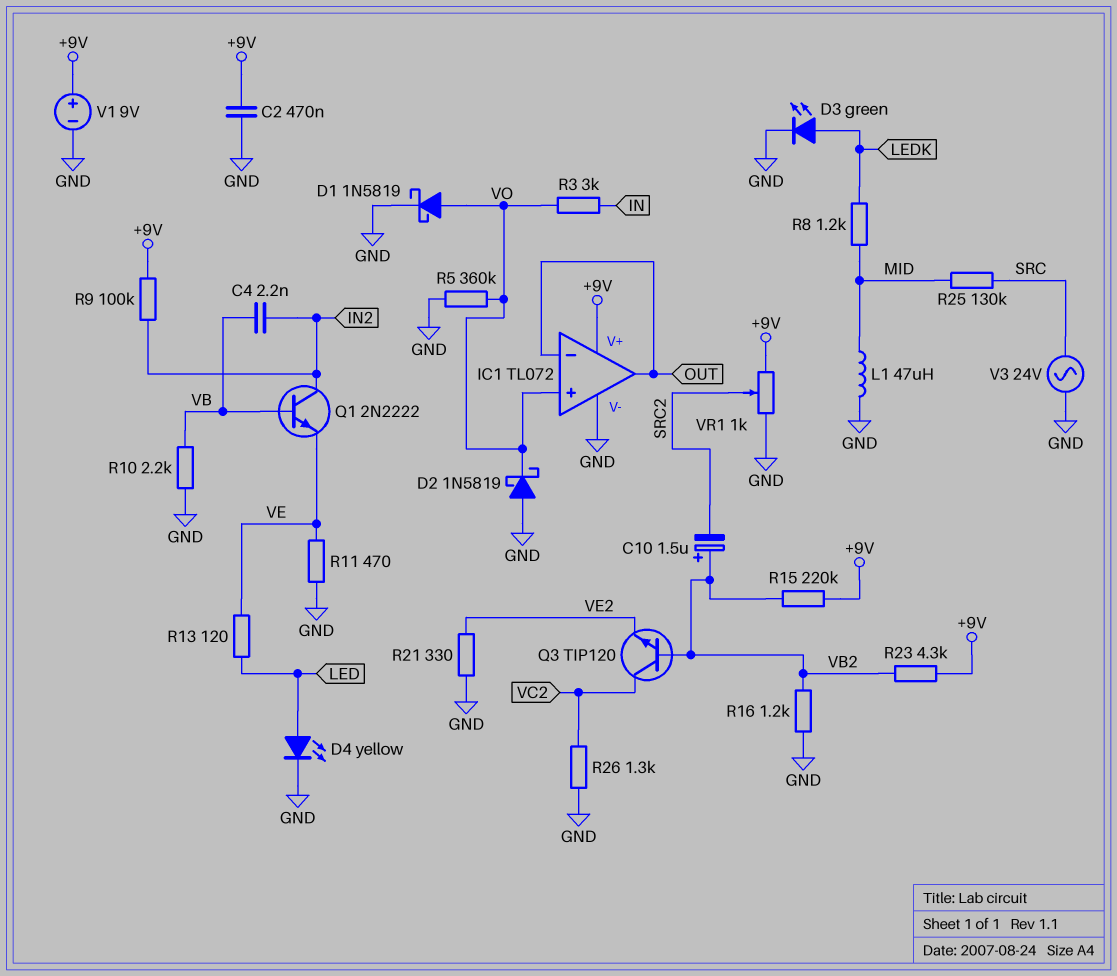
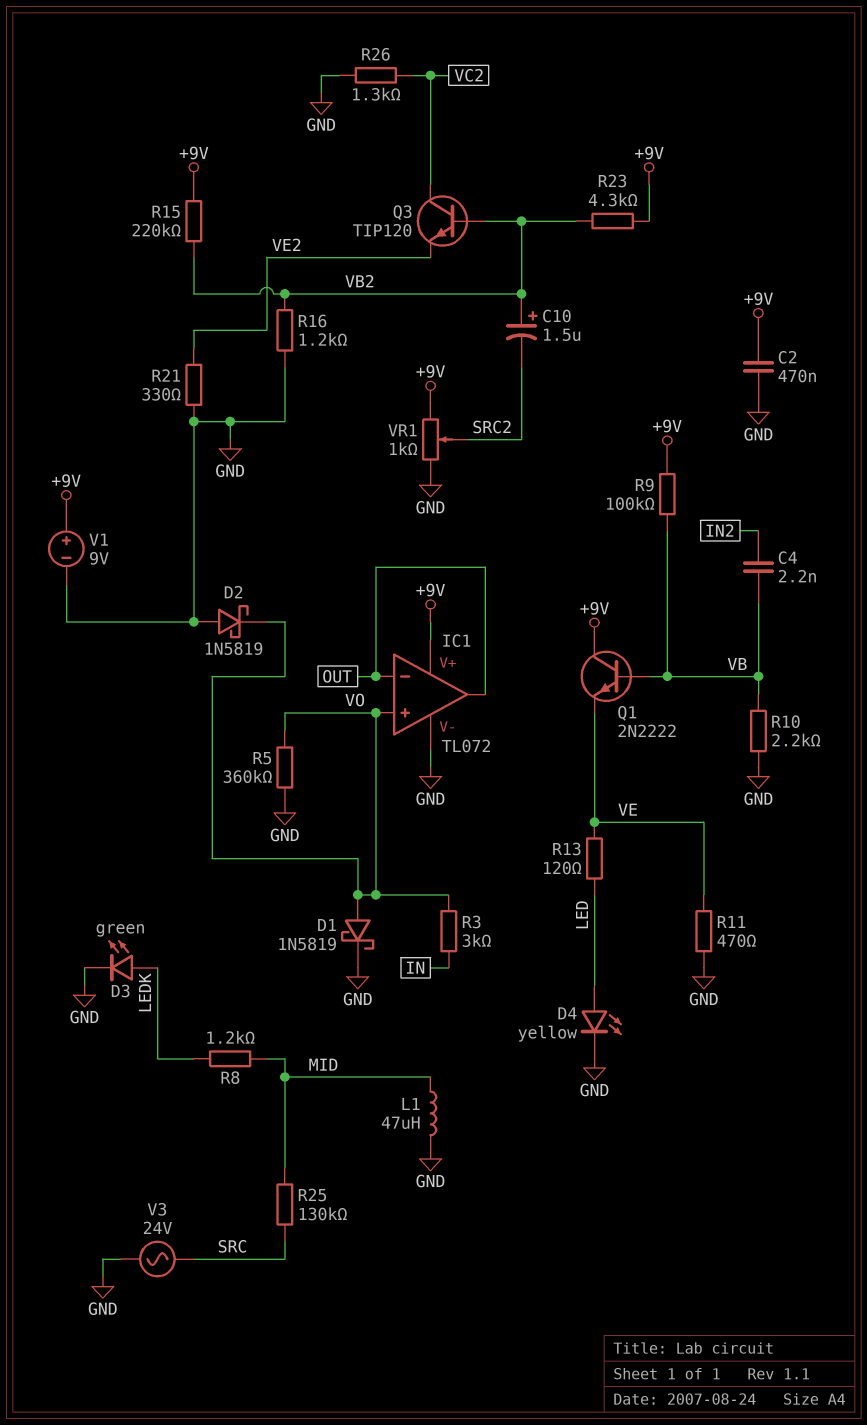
Q1: NPN 2N2222 (B VB, C IN2, E VE) -> NPN 2N2222 (B VB, C +9V, E VE)
R9: 100k (+9V, IN2) -> 100k (+9V, VB)

